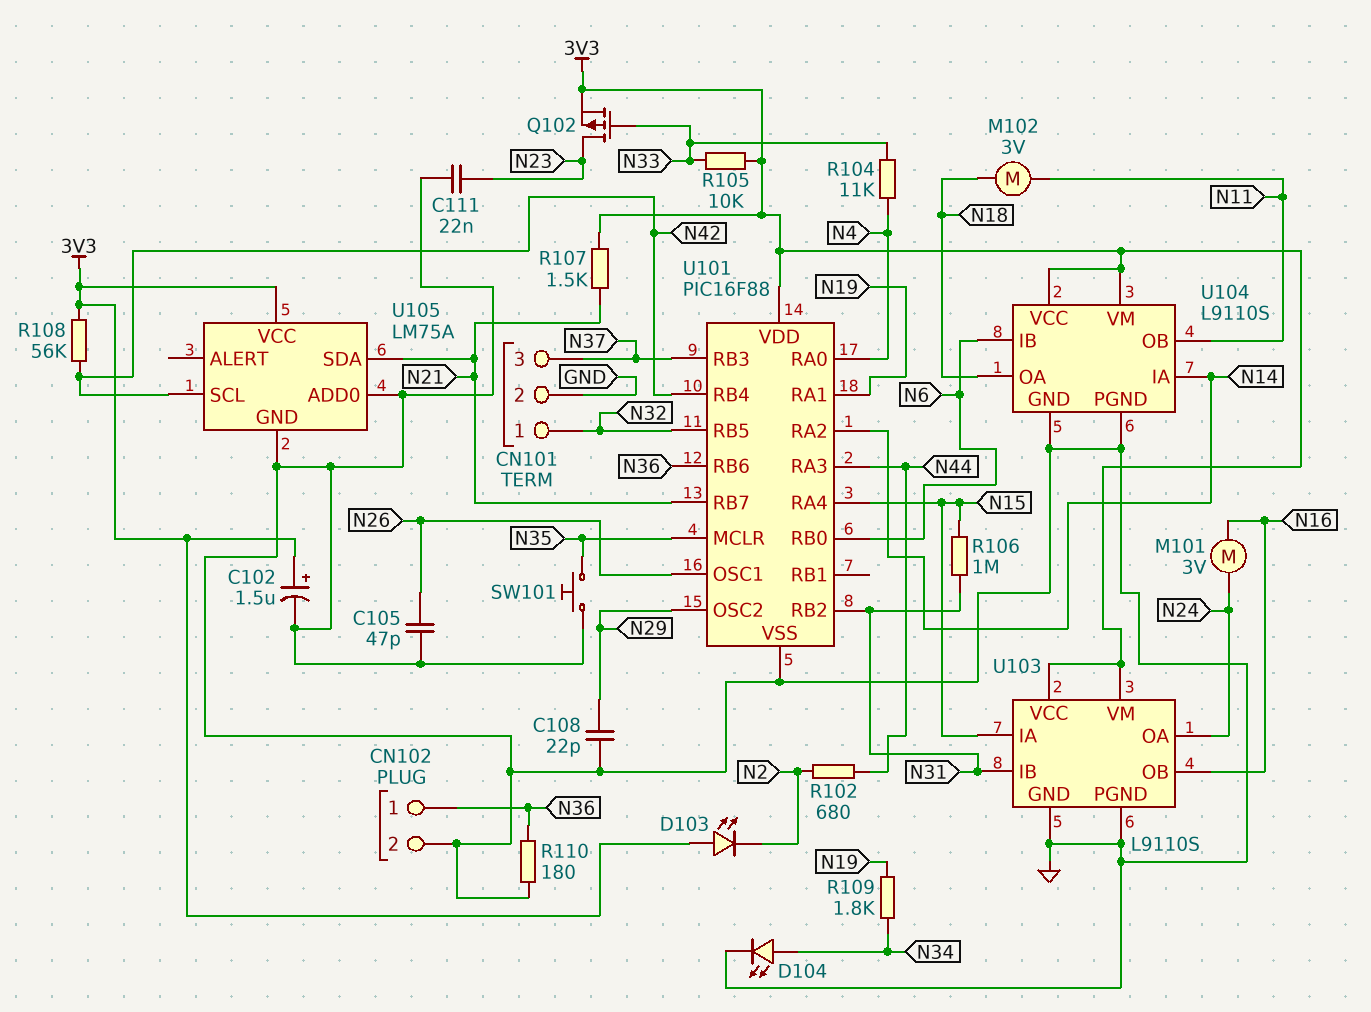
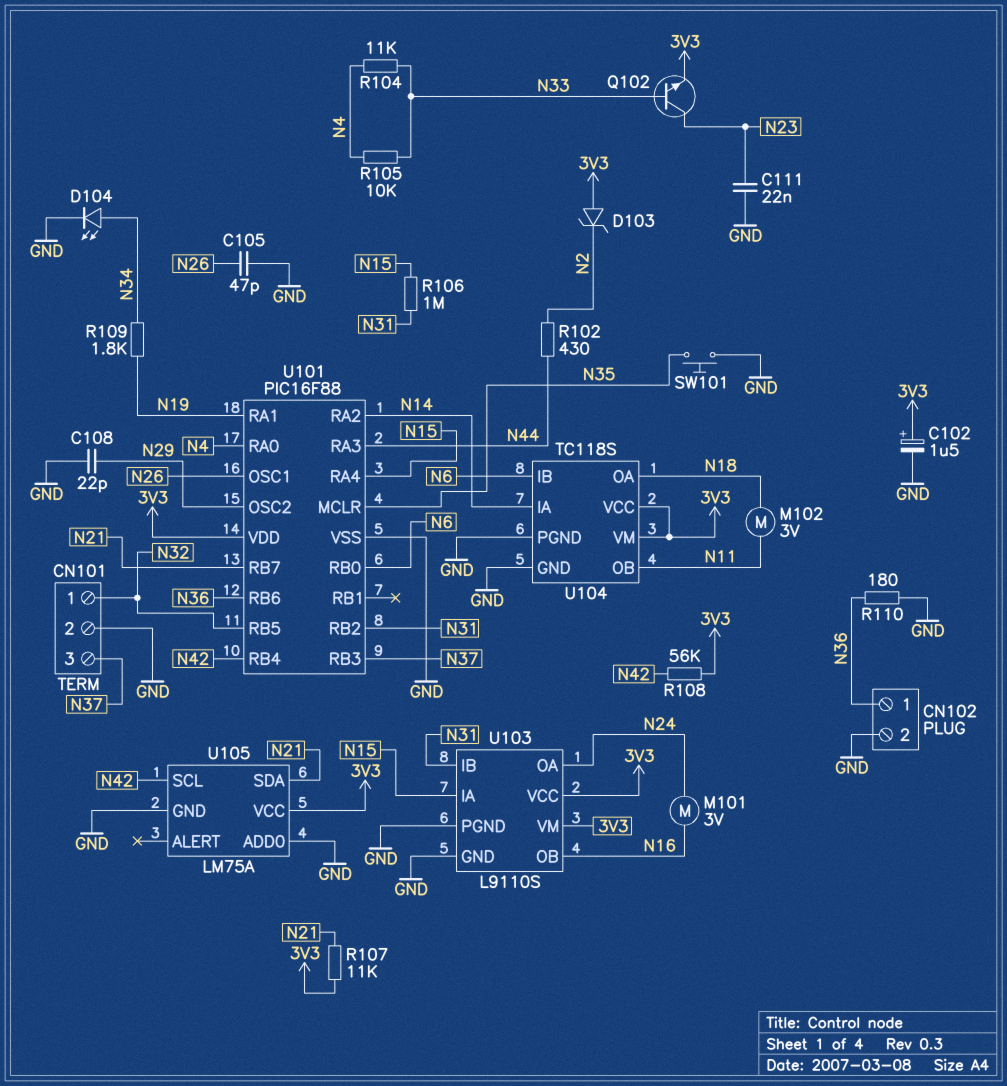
D103: LED (A 3V3, K N2) -> zener (A 3V3, K N2)
Q102: PMOS (G N33, D N23, S 3V3) -> NPN (B N33, C N23, E 3V3)
R102: 680 (N2, N44) -> 430 (N2, N44)
R105: 10k (3V3, N33) -> 10k (N4, N33)
R107: 1.5k (3V3, N21) -> 11k (3V3, N21)
U104: L9110S -> TC118S

